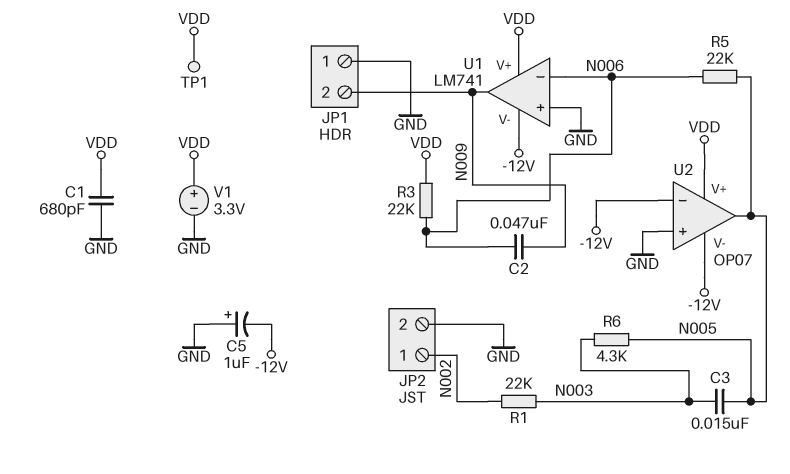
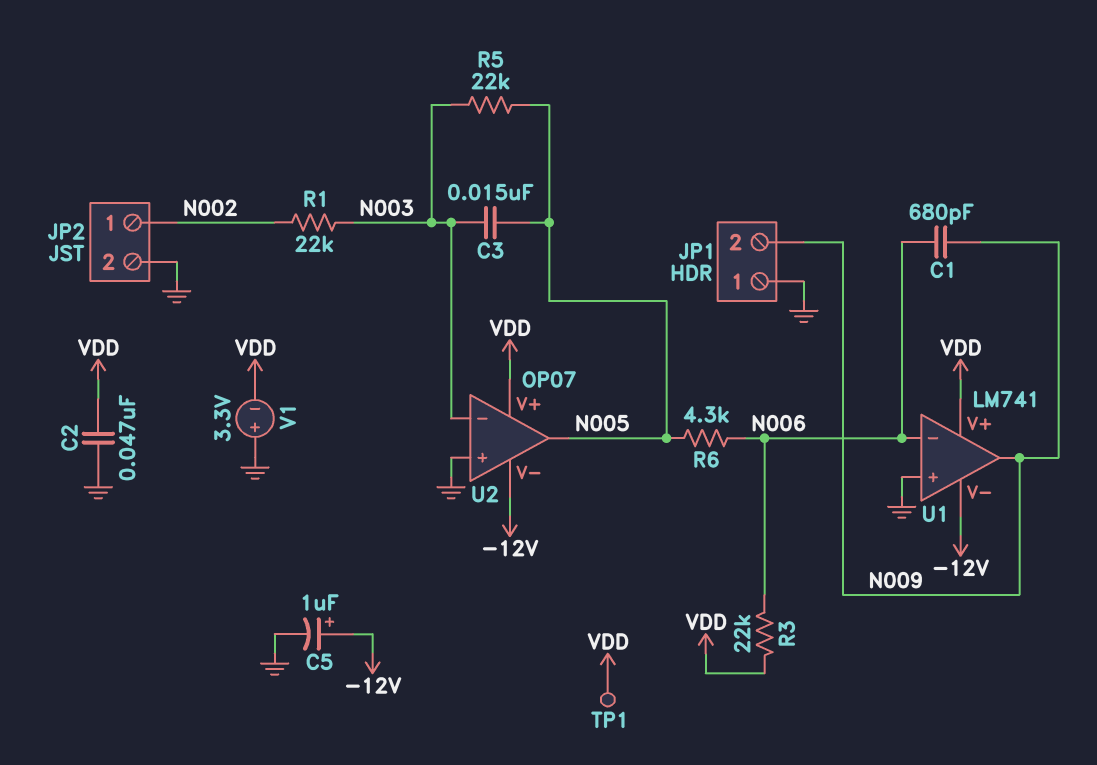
C1: 680pF (GND, VDD) -> 680pF (N006, N009)
C2: 47nF (N006, N009) -> 47nF (GND, VDD)
C5: 1uF (plus GND, minus -12V) -> 1uF (plus -12V, minus GND)
R5: 22k (N005, N006) -> 22k (N003, N005)
R6: 4.3k (N003, N005) -> 4.3k (N005, N006)
U2 pin in-: -12V -> N003
V1: 3.3V (plus VDD, minus GND) -> 3.3V (plus GND, minus VDD)

